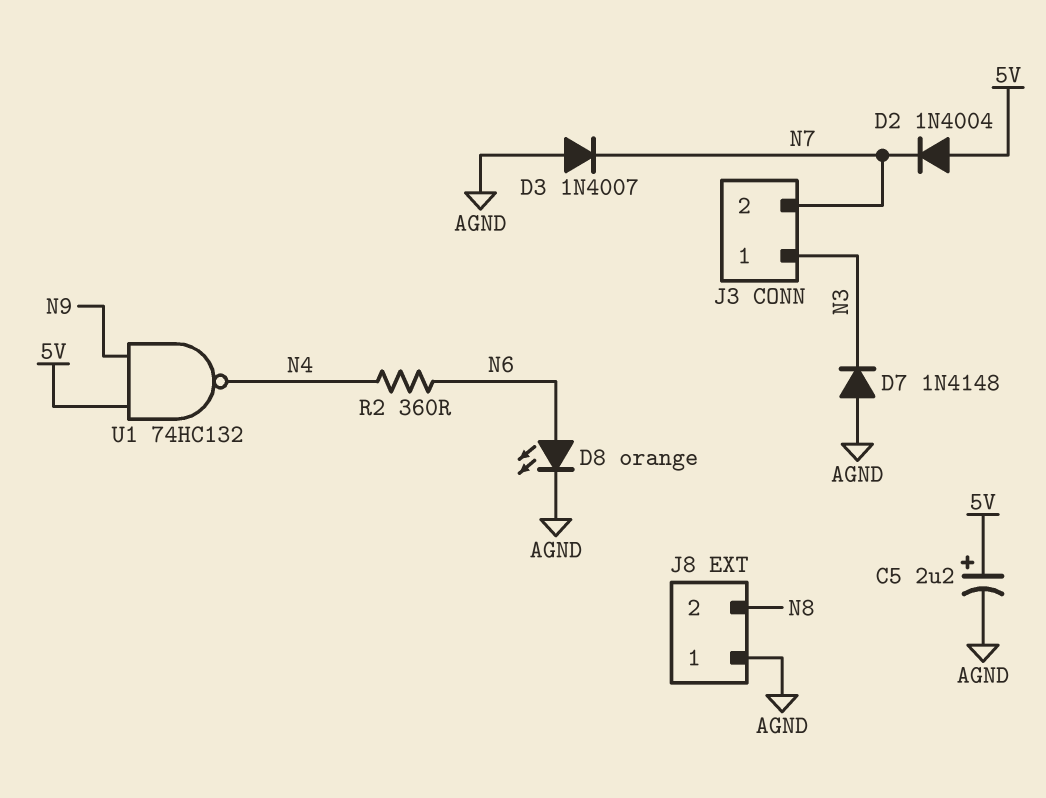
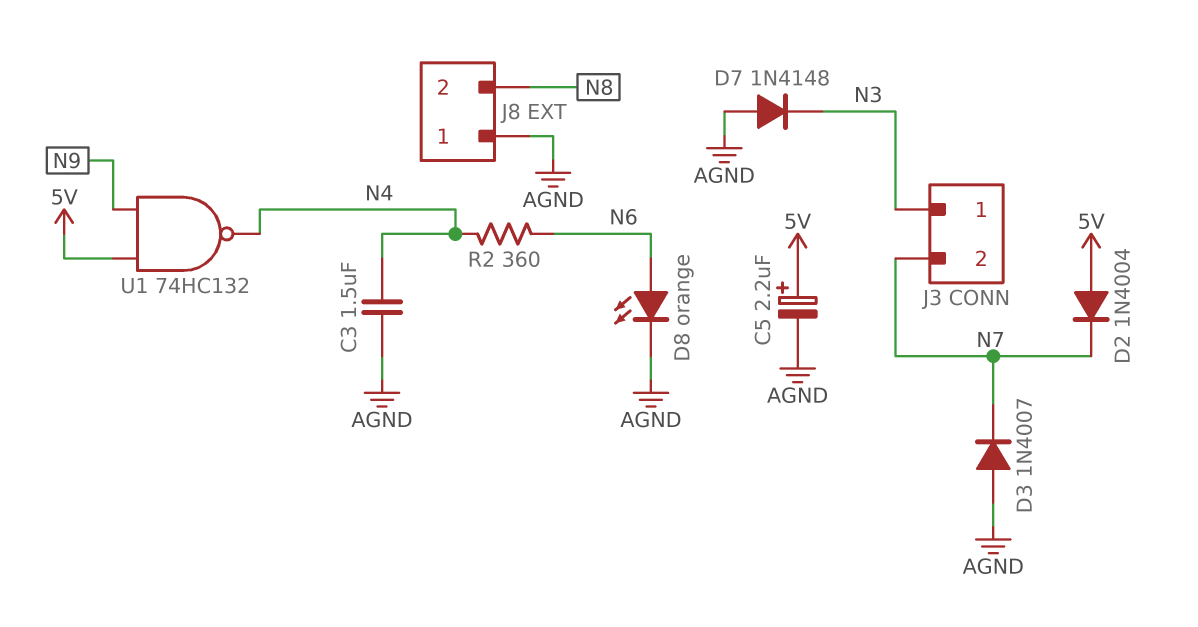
C3: none -> 1.5uF (AGND, N4)

